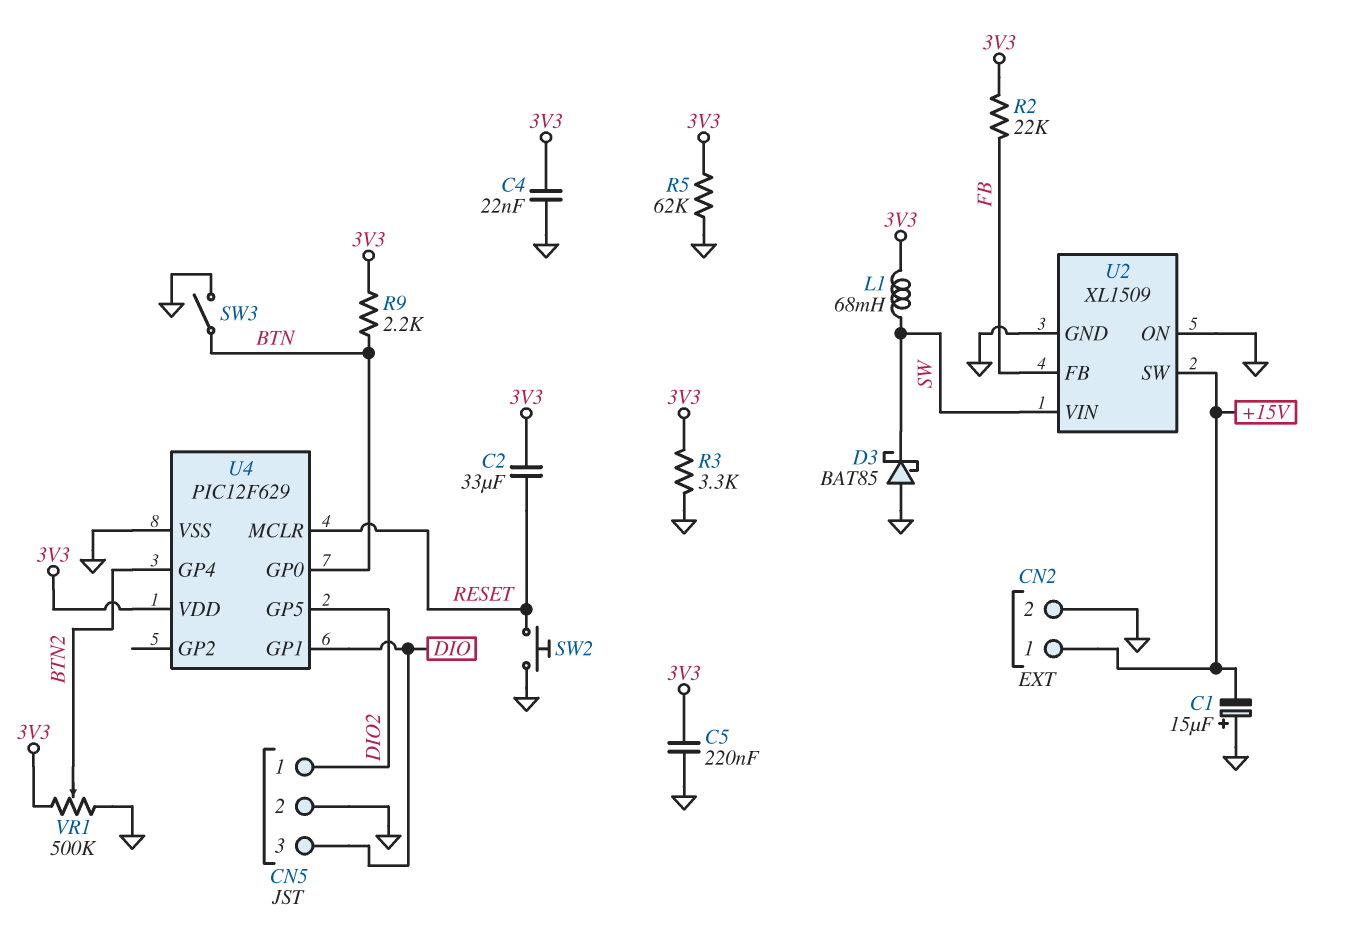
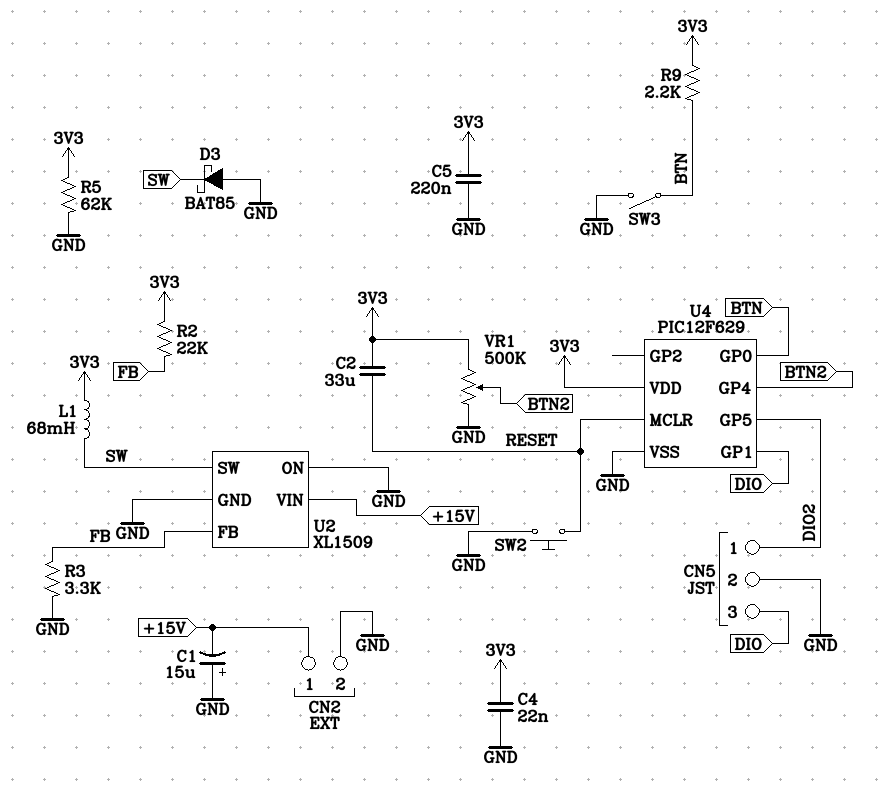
R3: 3.3k (3V3, GND) -> 3.3k (FB, GND)
U2 pin SW: +15V -> SW
U2 pin VIN: SW -> +15V

